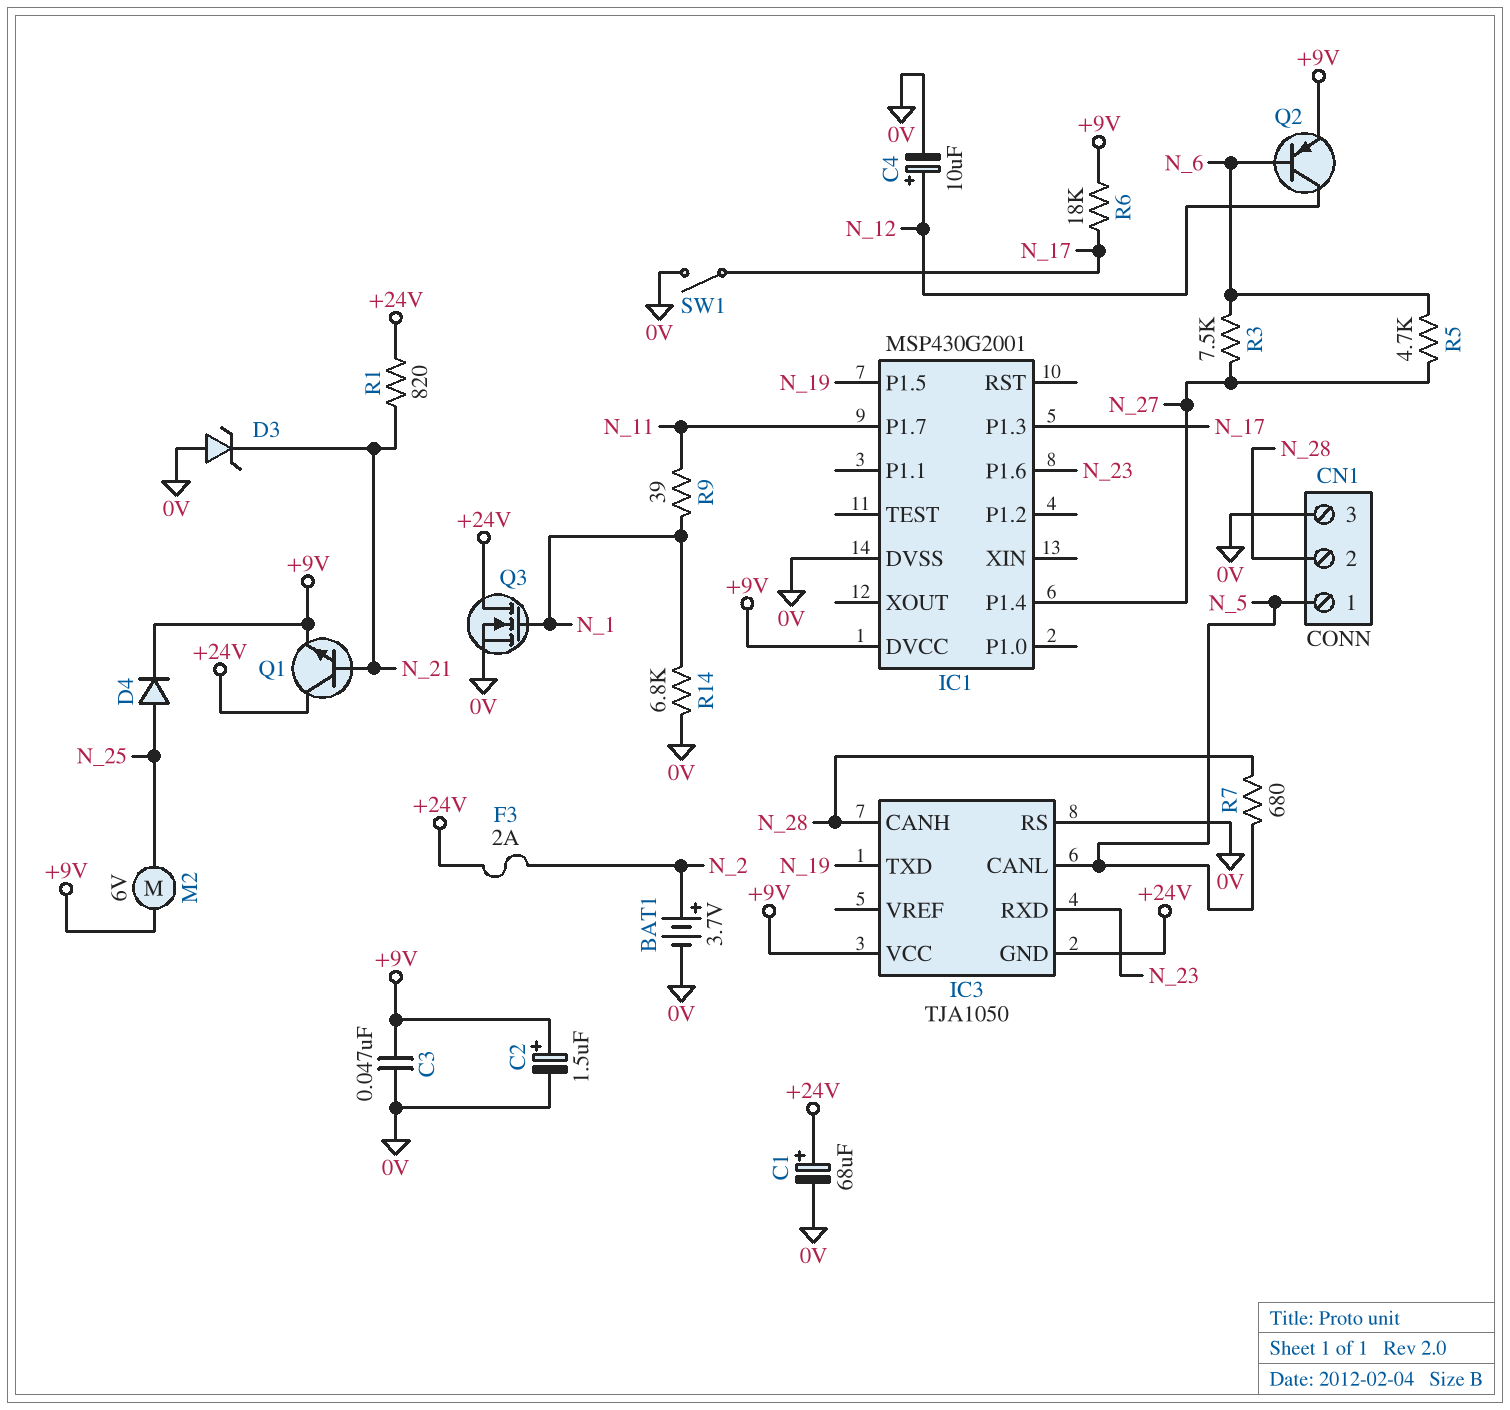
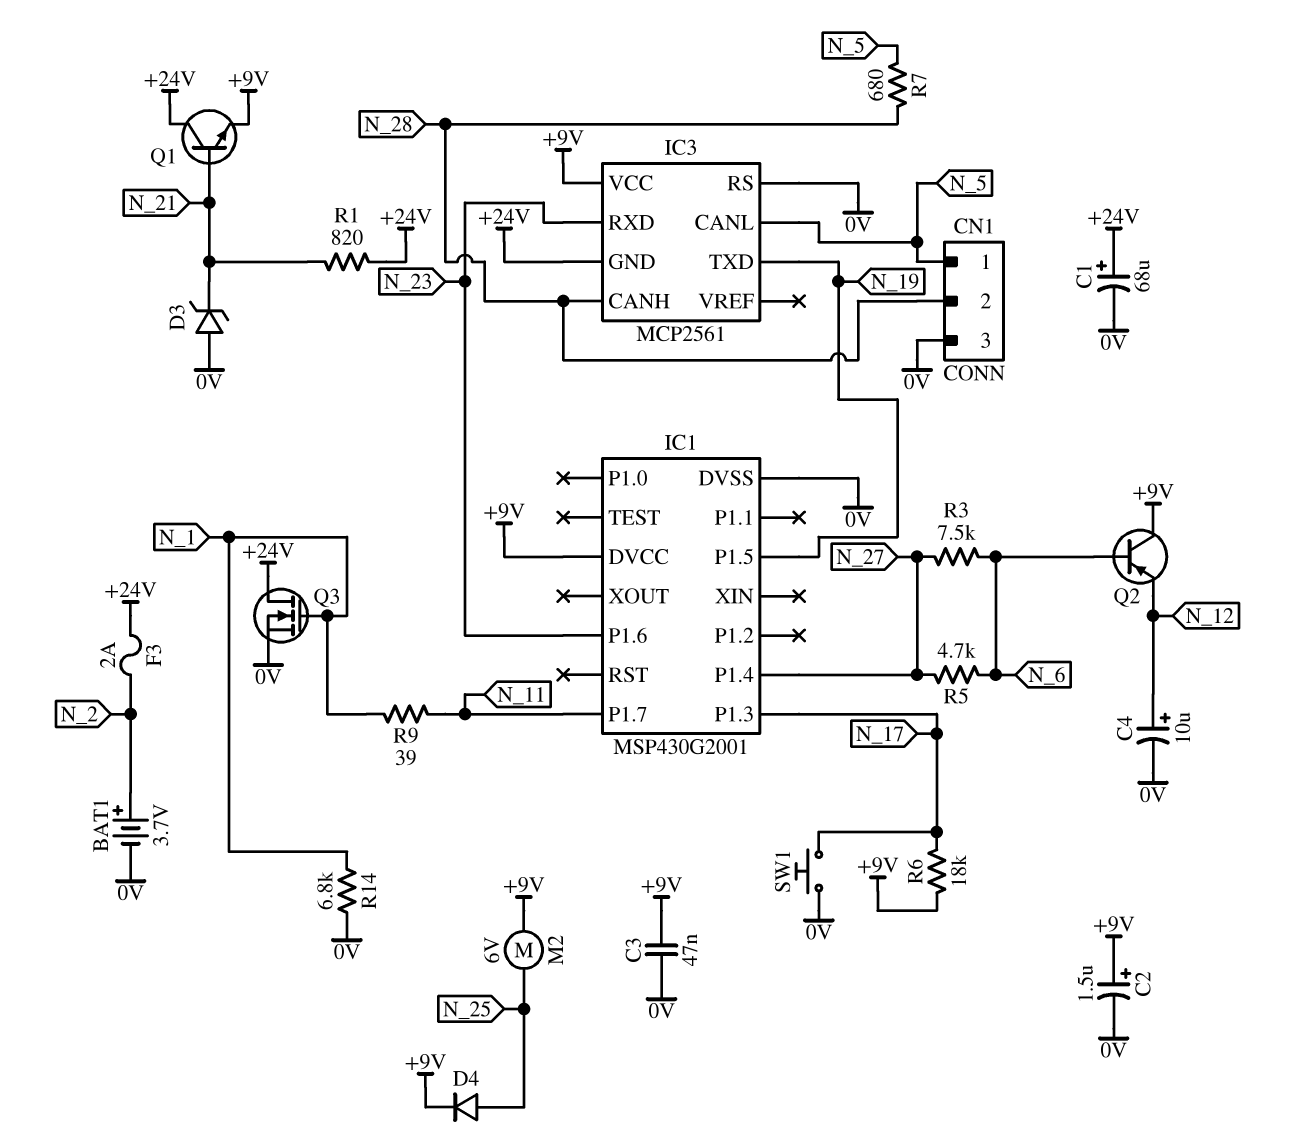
IC3: TJA1050 -> MCP2561
Q2: PNP (B N_6, C N_12, E +9V) -> PNP (B N_6, C +9V, E N_12)
SW1: switch (0V, N_17) -> button (0V, N_17)

